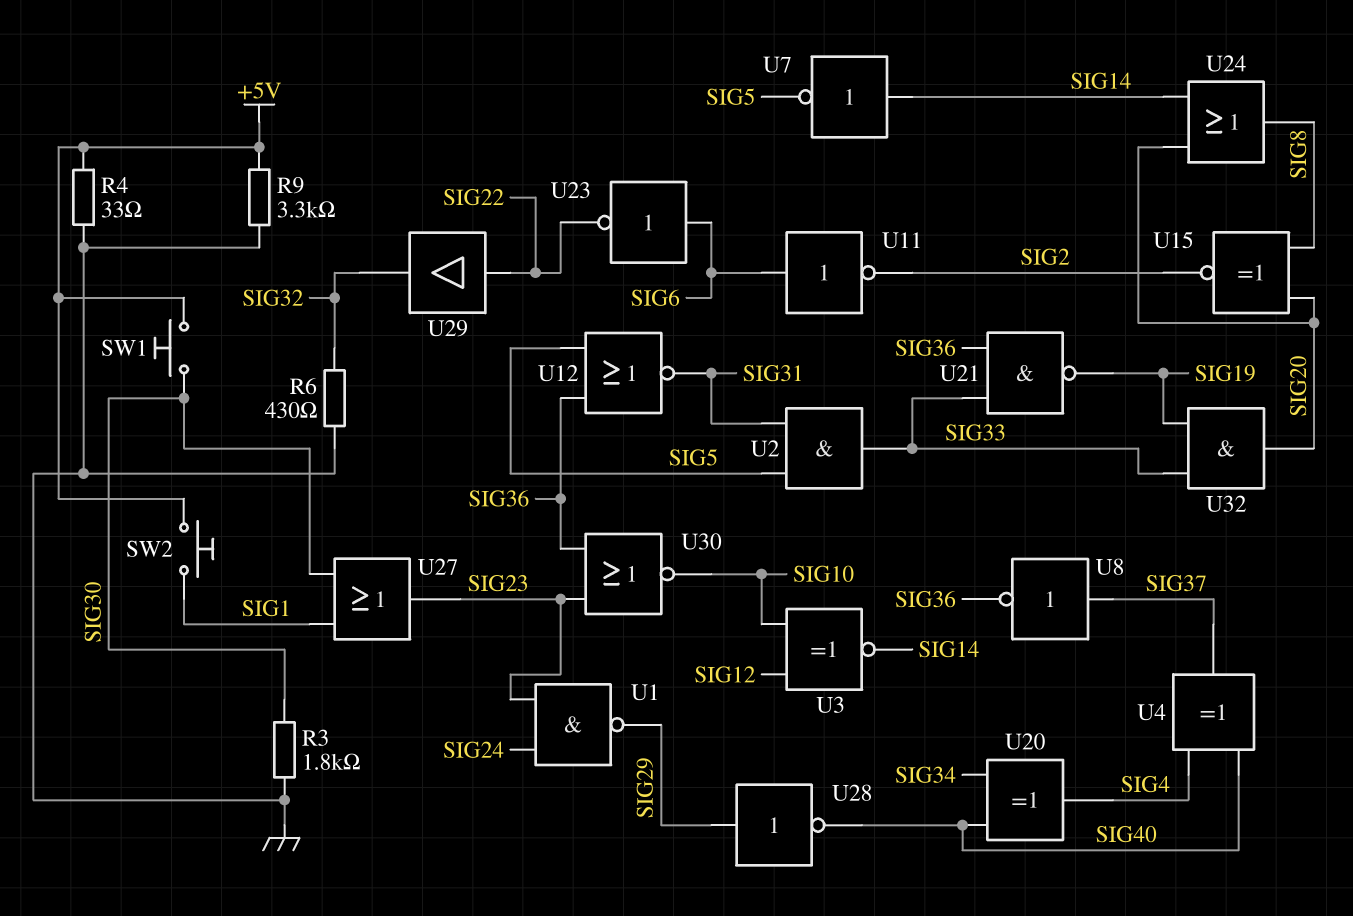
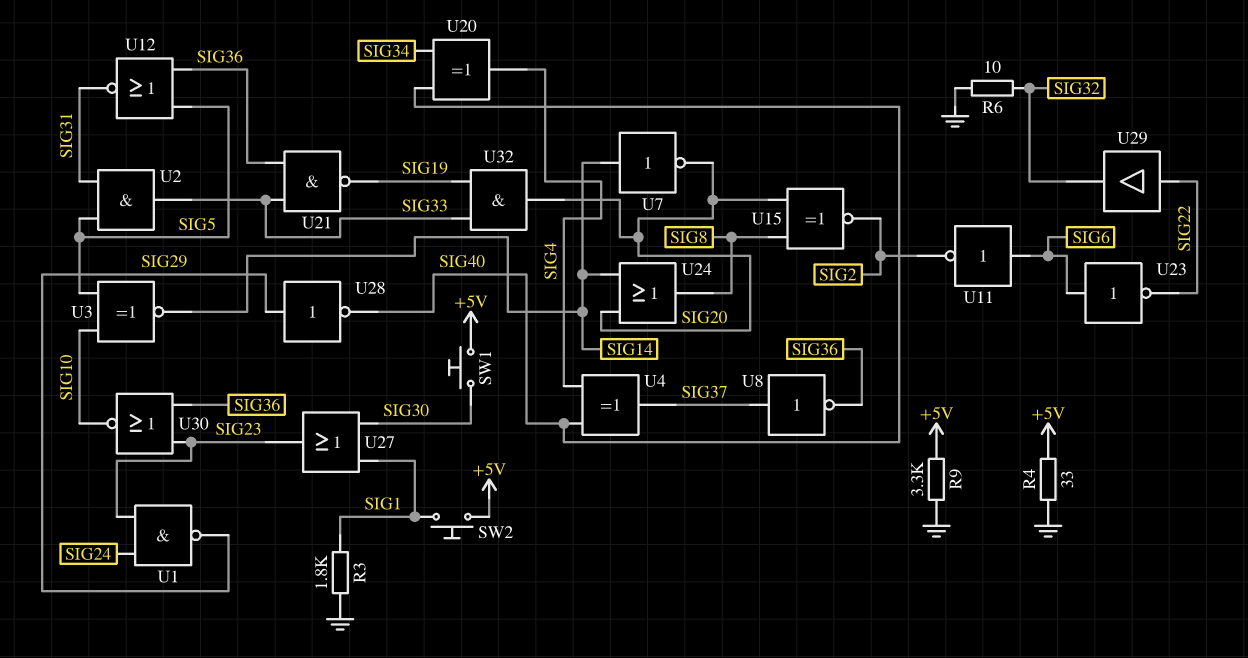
R3: 1.8k (GND, SIG30) -> 1.8k (GND, SIG1)
R6: 430 (GND, SIG32) -> 10 (GND, SIG32)
U3: XNOR (in SIG10, in SIG12, out SIG14) -> XNOR (in SIG5, in SIG10, out SIG14)
U7: NOT (in SIG14, out SIG5) -> NOT (in SIG14, out SIG20)

